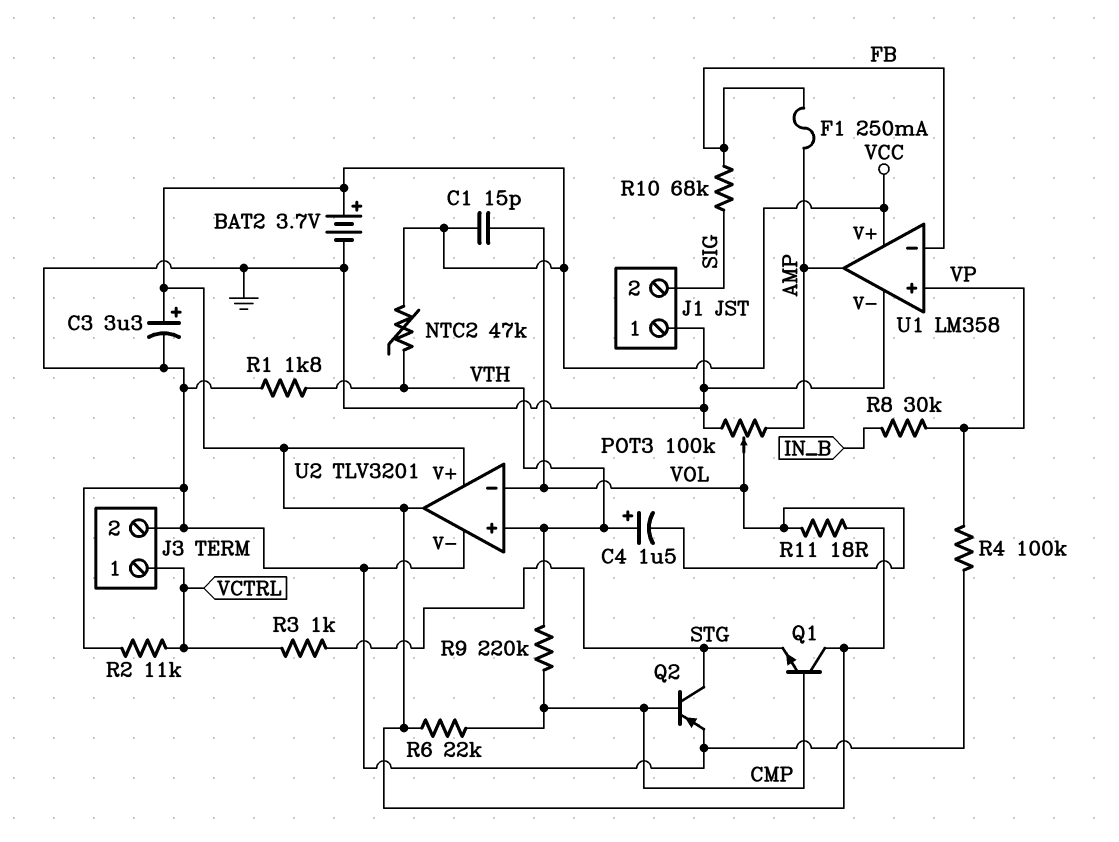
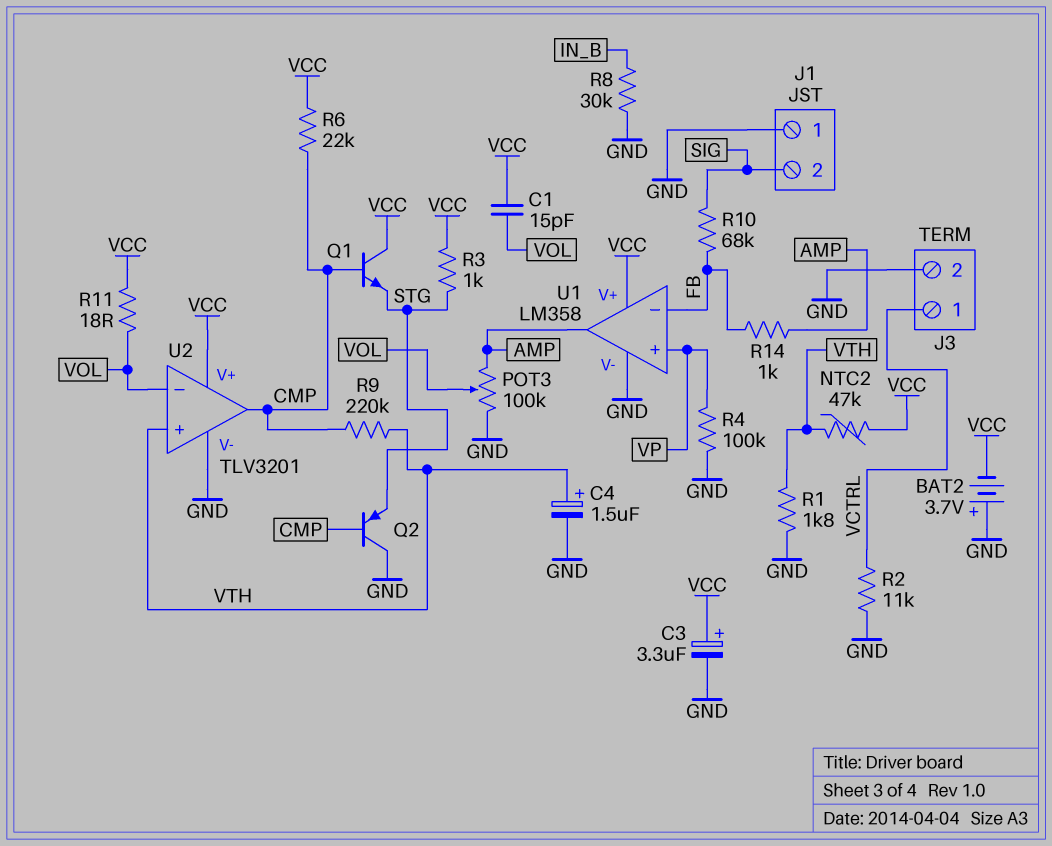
BAT2: 3.7V (plus VCC, minus GND) -> 3.7V (plus GND, minus VCC)
C4: 1.5uF (plus VTH, minus VOL) -> 1.5uF (plus VTH, minus GND)
F1: 250mA (AMP, FB) -> none
Q2: PNP (B CMP, C STG, E GND) -> PNP (B CMP, C GND, E STG)
R3: 1k (STG, VCTRL) -> 1k (STG, VCC)
R8: 30k (IN_B, VP) -> 30k (GND, IN_B)
R14: none -> 1k (AMP, FB)
U2 pin out: VCC -> CMP

